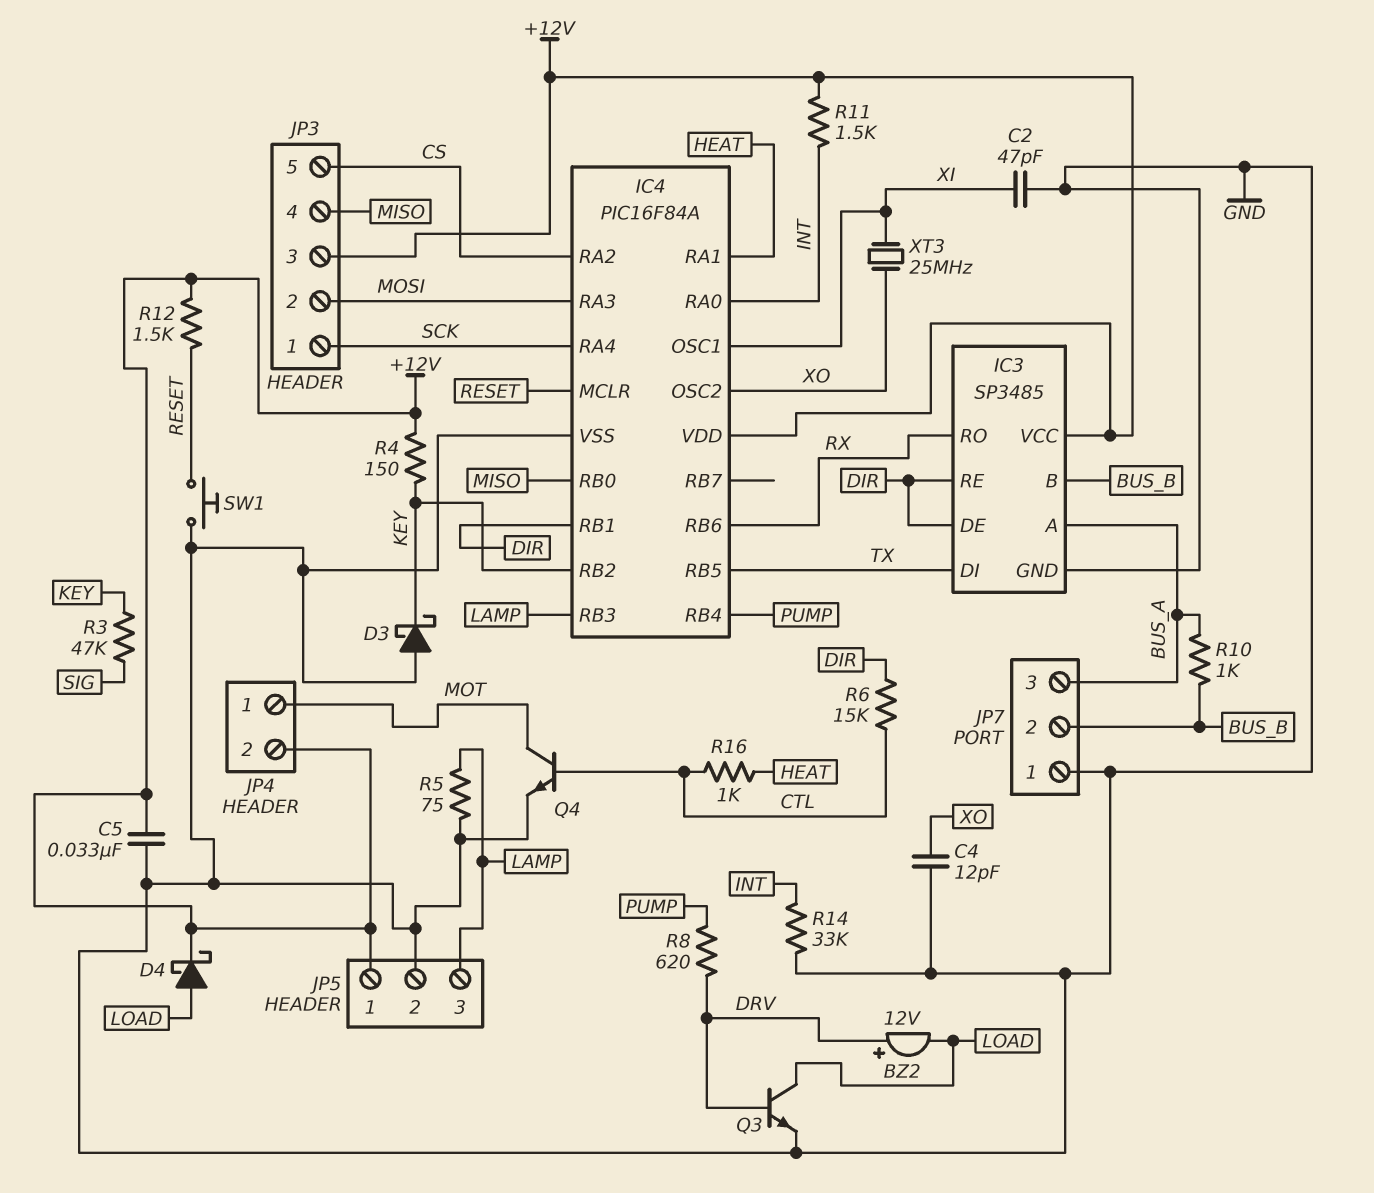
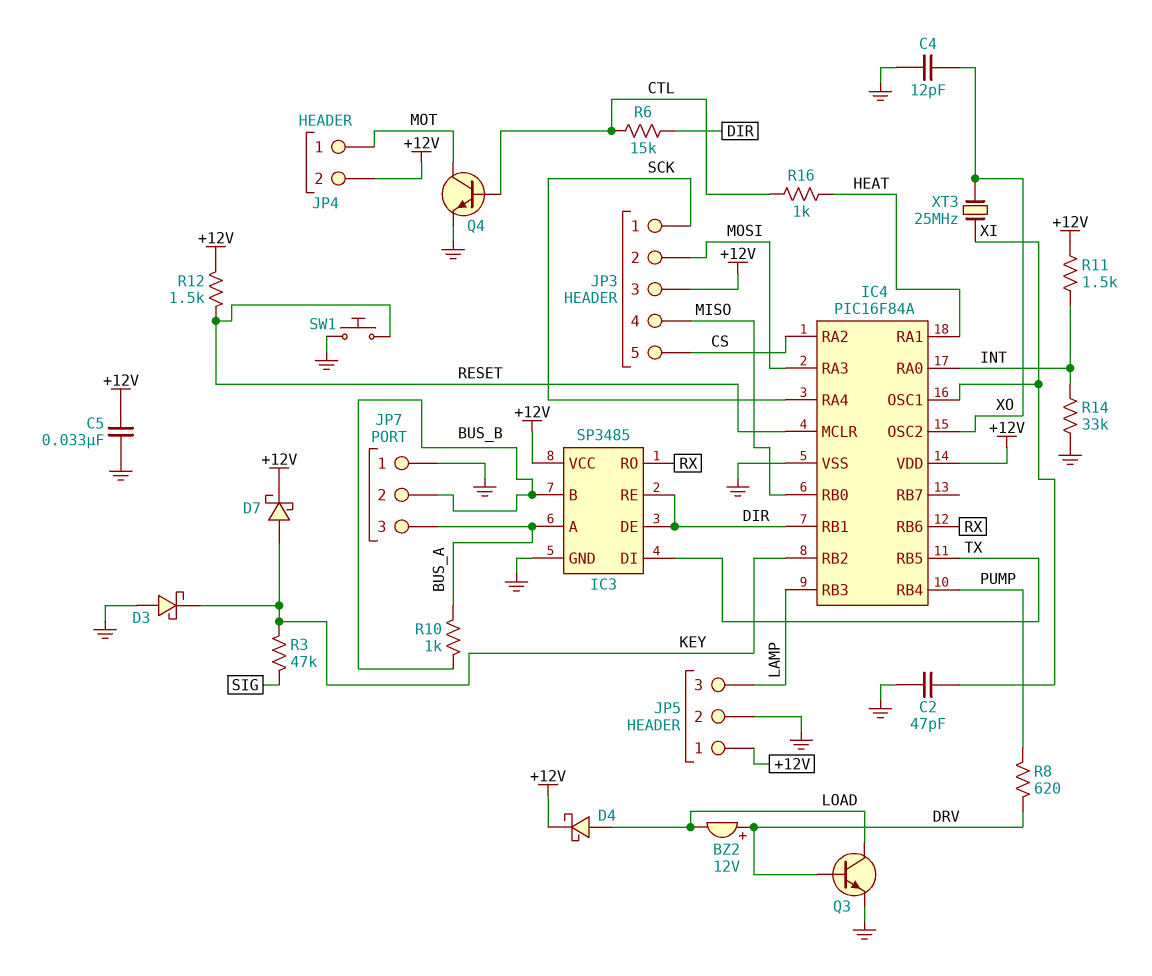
D7: none -> schottky (A KEY, K +12V)
R4: 150 (+12V, KEY) -> none
R5: 75 (GND, LAMP) -> none

